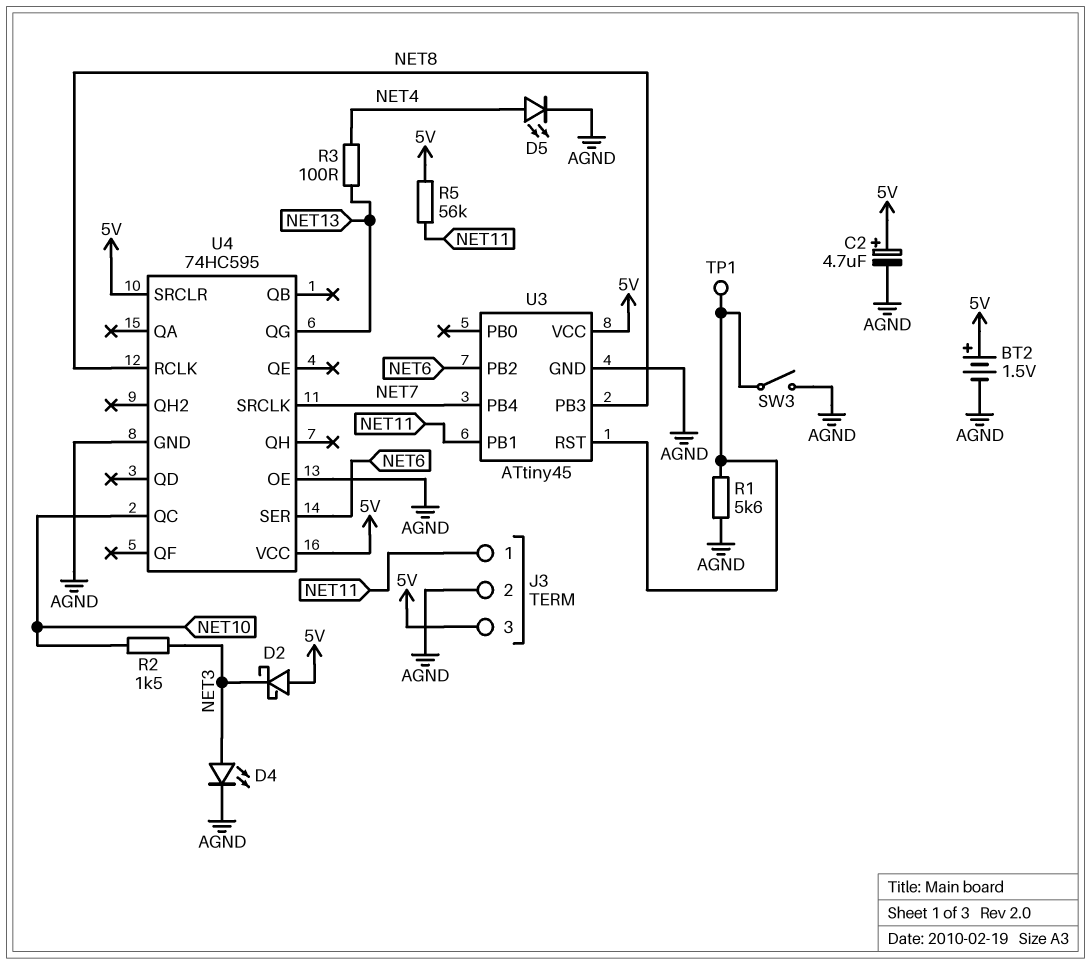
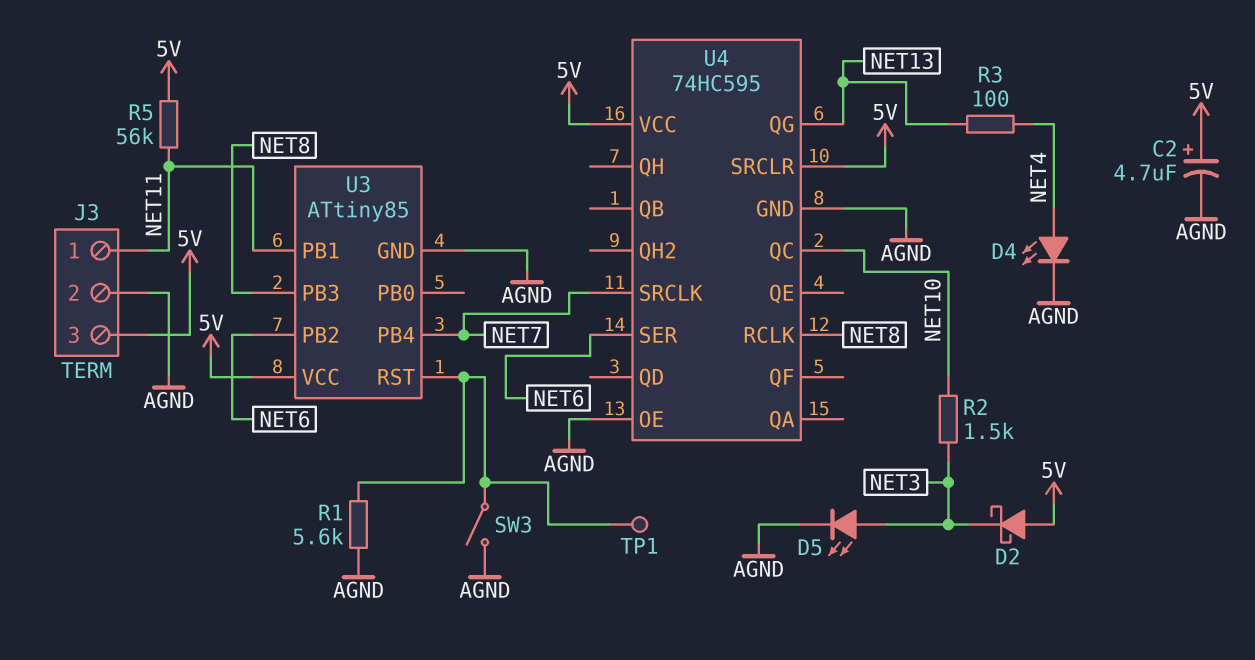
BT2: 1.5V (plus 5V, minus AGND) -> none
D4: LED (A NET3, K AGND) -> LED (A NET4, K AGND)
D5: LED (A NET4, K AGND) -> LED (A NET3, K AGND)
U3: ATtiny45 -> ATtiny85

